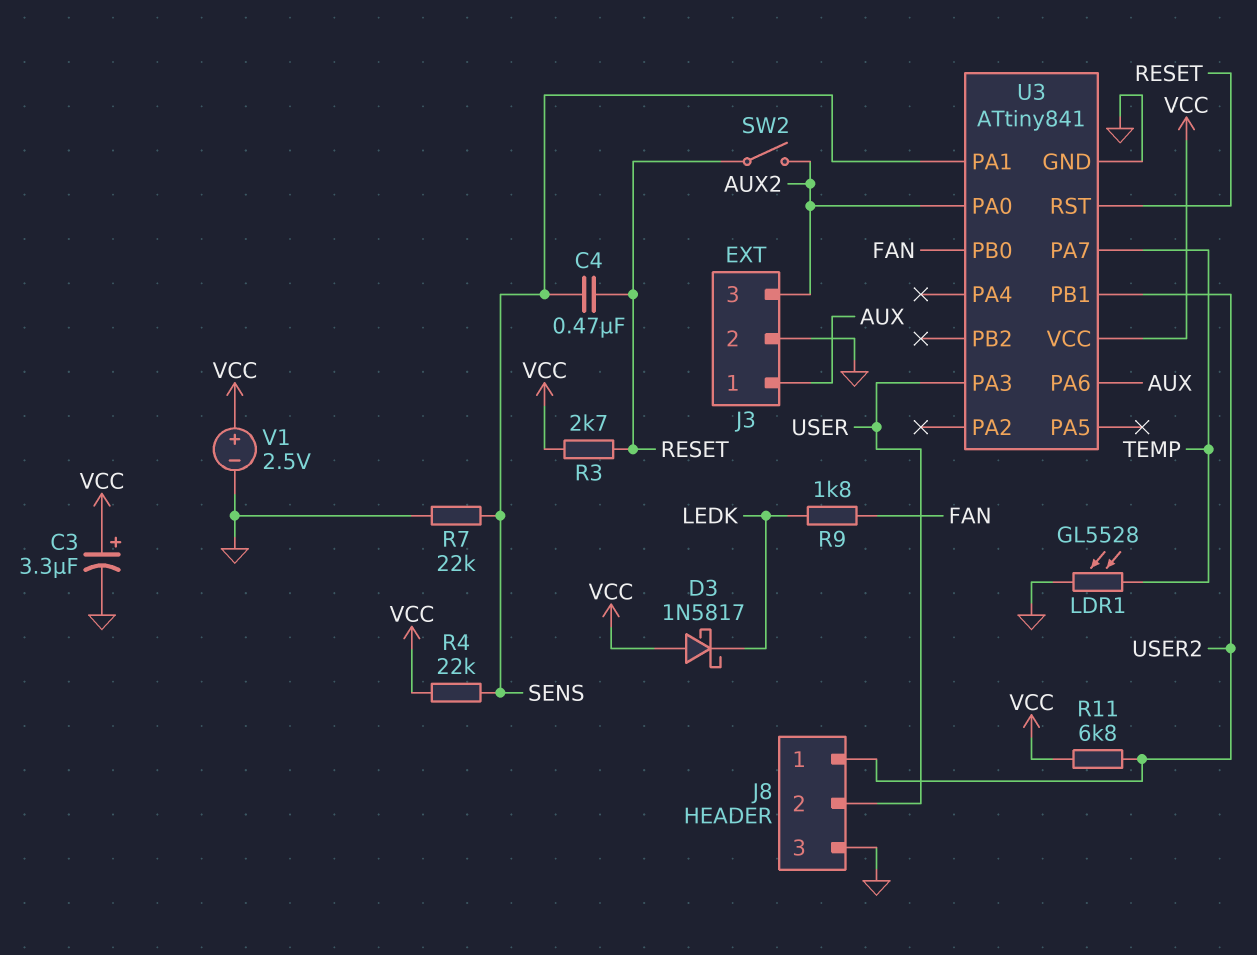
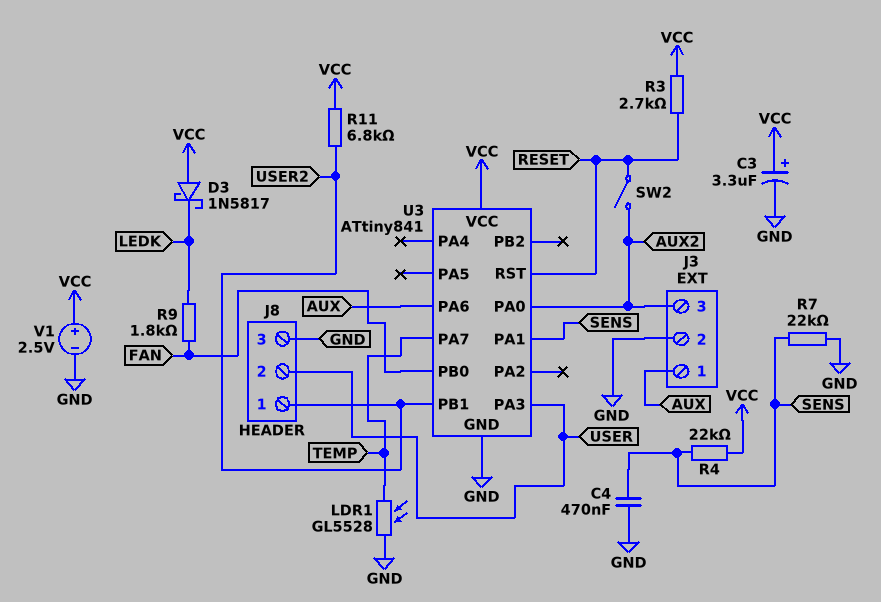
C4: 470nF (RESET, SENS) -> 470nF (GND, SENS)

